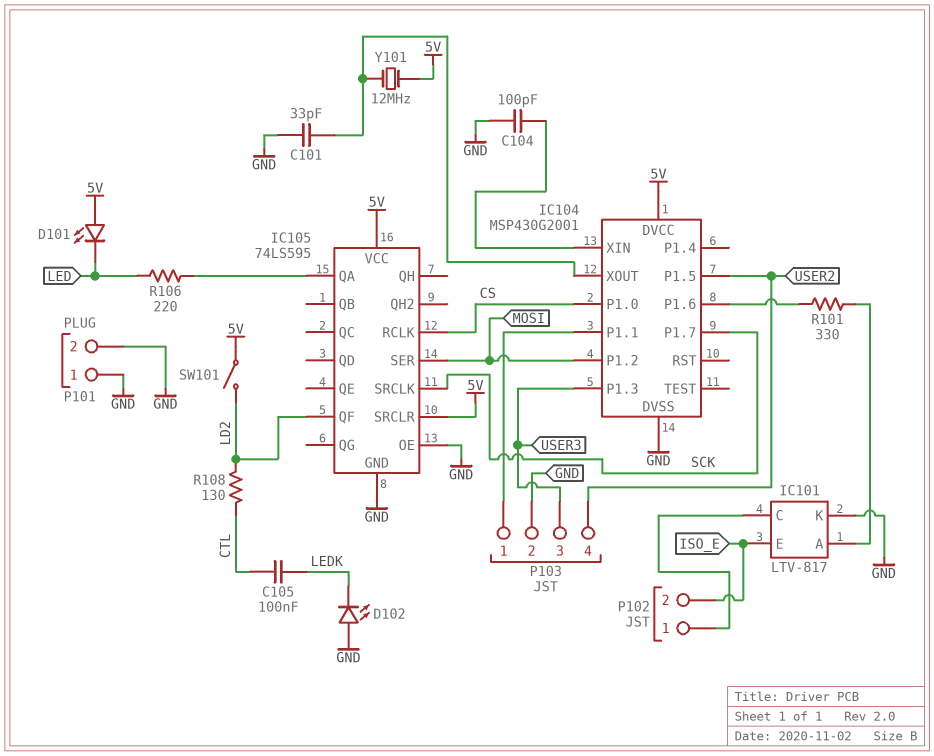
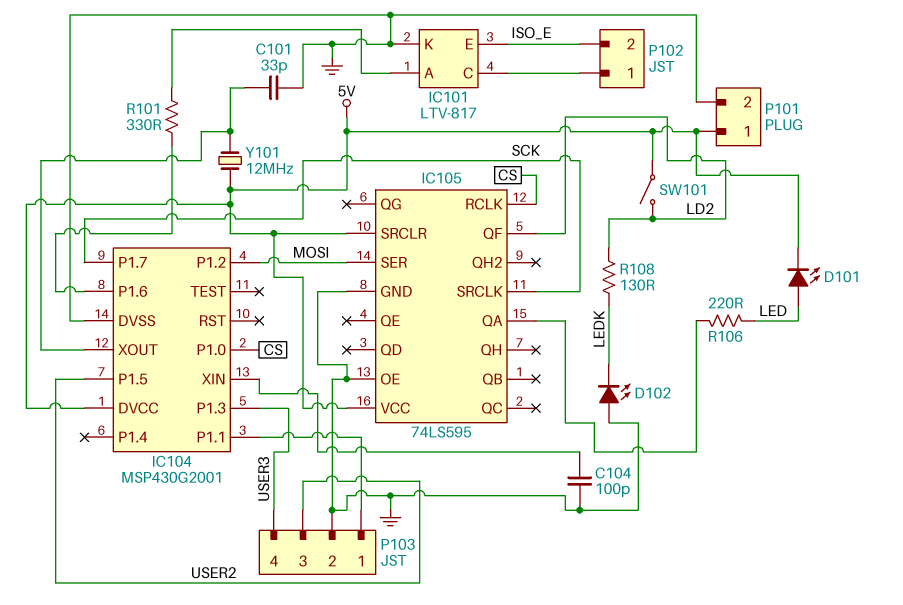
C105: 100nF (CTL, LEDK) -> none
D101: LED (A 5V, K LED) -> LED (A LED, K 5V)
P101 pin 1: GND -> 5V
P103 pin 3: USER3 -> USER2
P103 pin 4: USER2 -> USER3
R108: 130 (CTL, LD2) -> 130 (LD2, LEDK)

